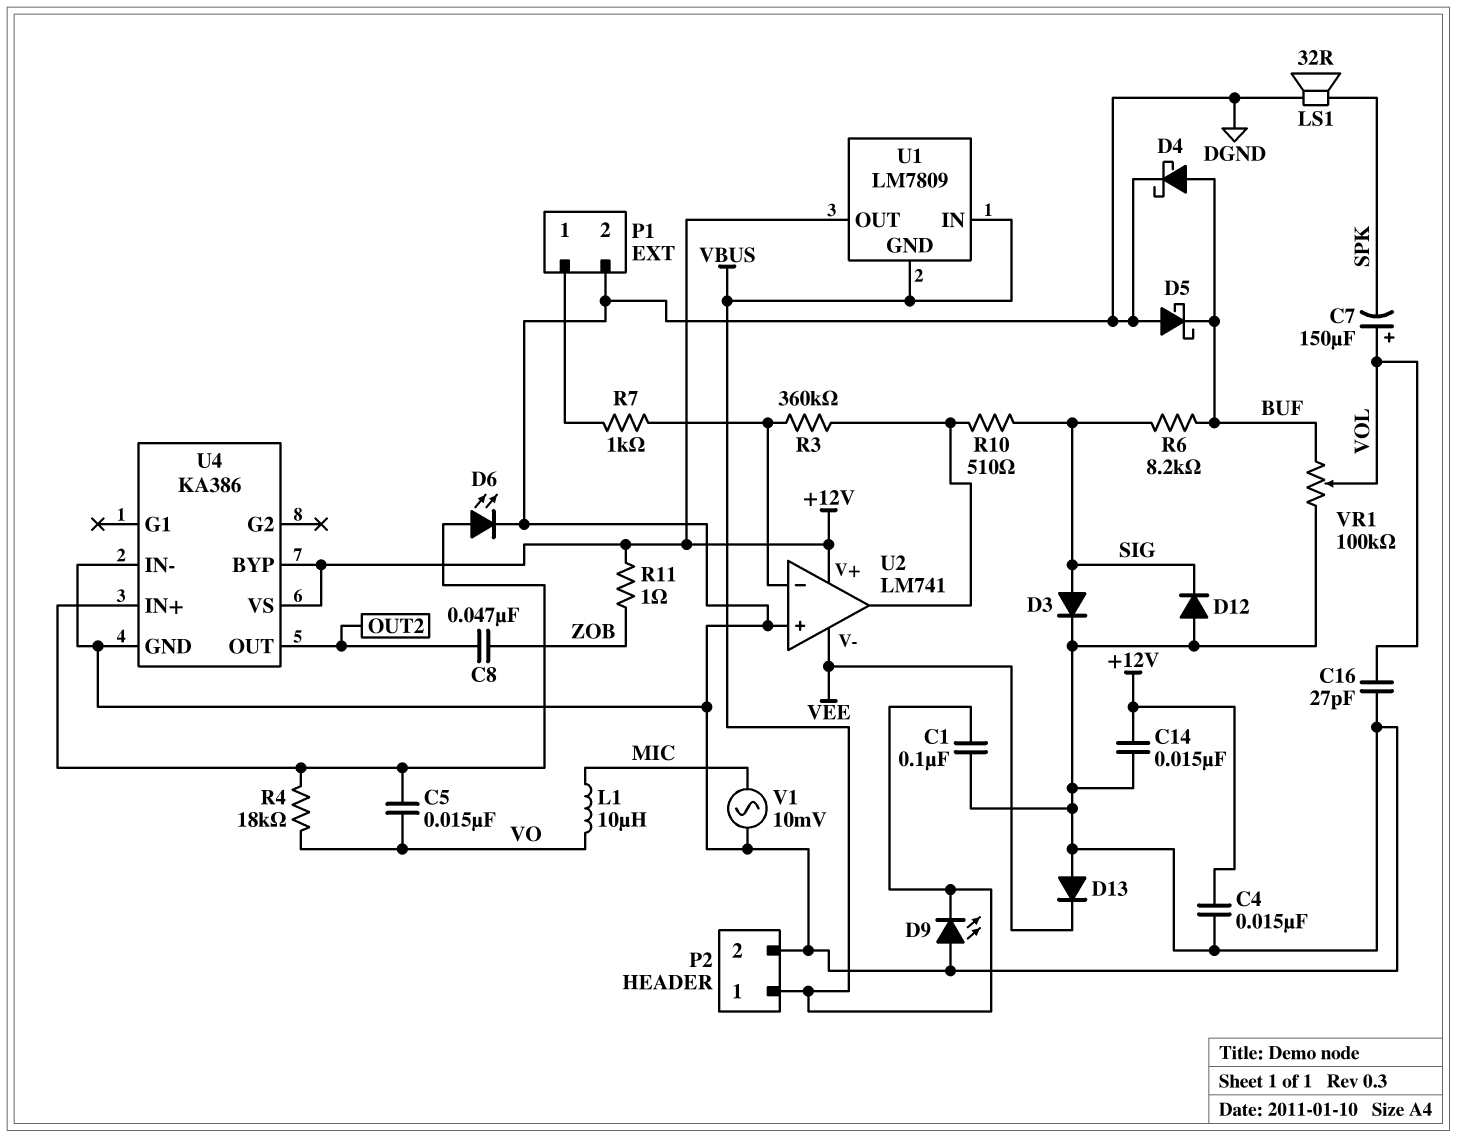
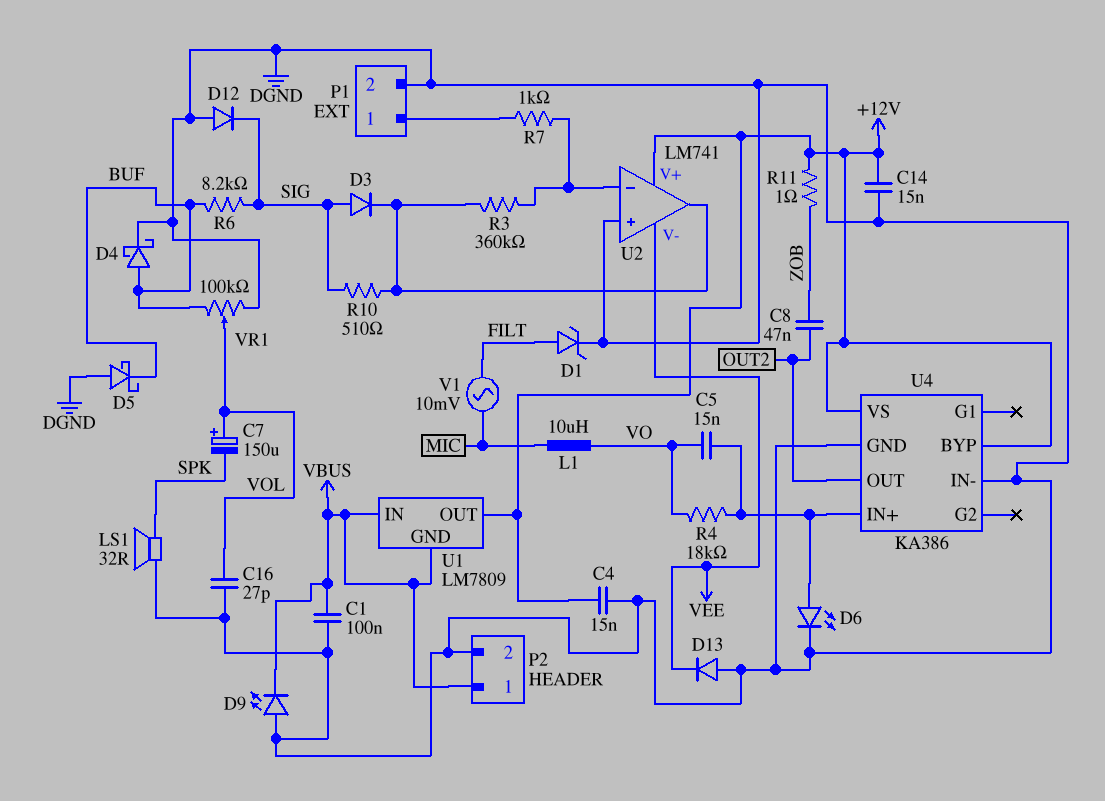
D1: none -> zener (A FILT, K DGND)
D3: diode (A SIG, K DGND) -> diode (A SIG, K U2/out)
V1: AC 10mV (DGND, MIC) -> AC 10mV (FILT, MIC)

